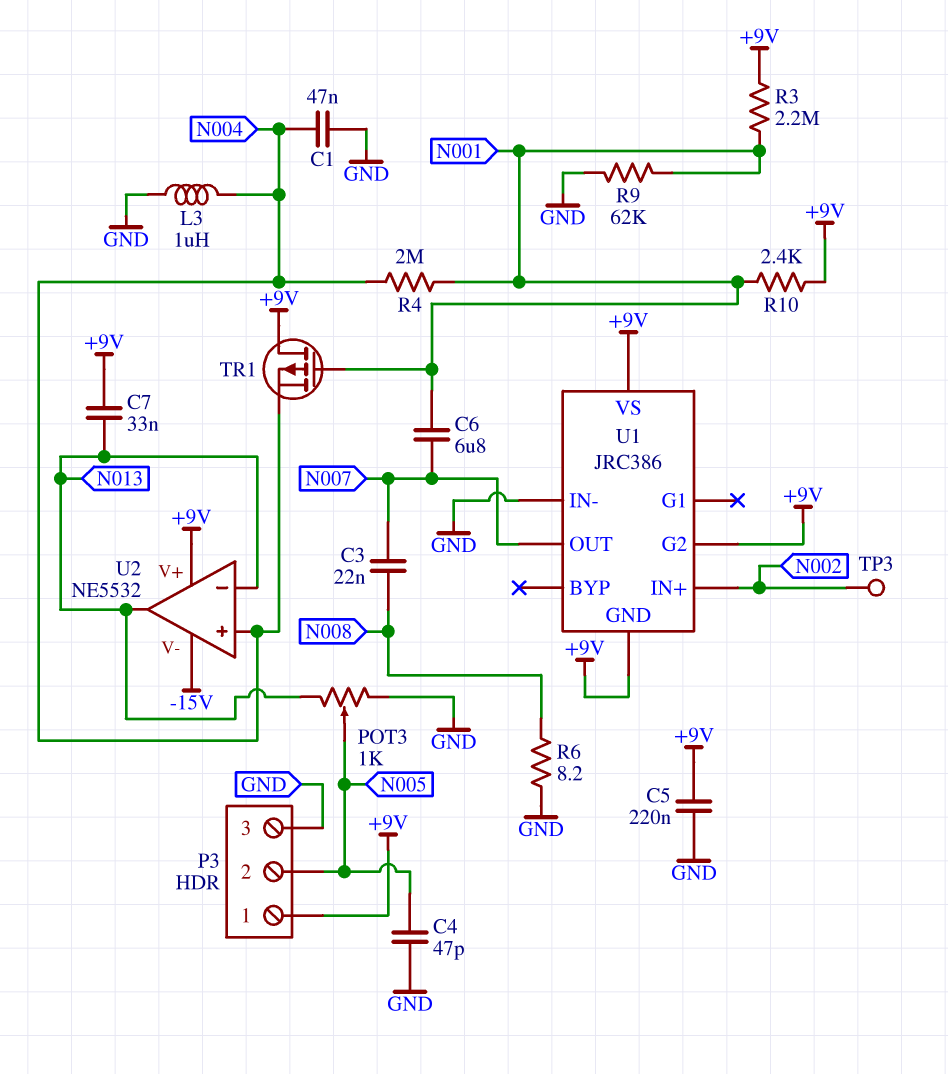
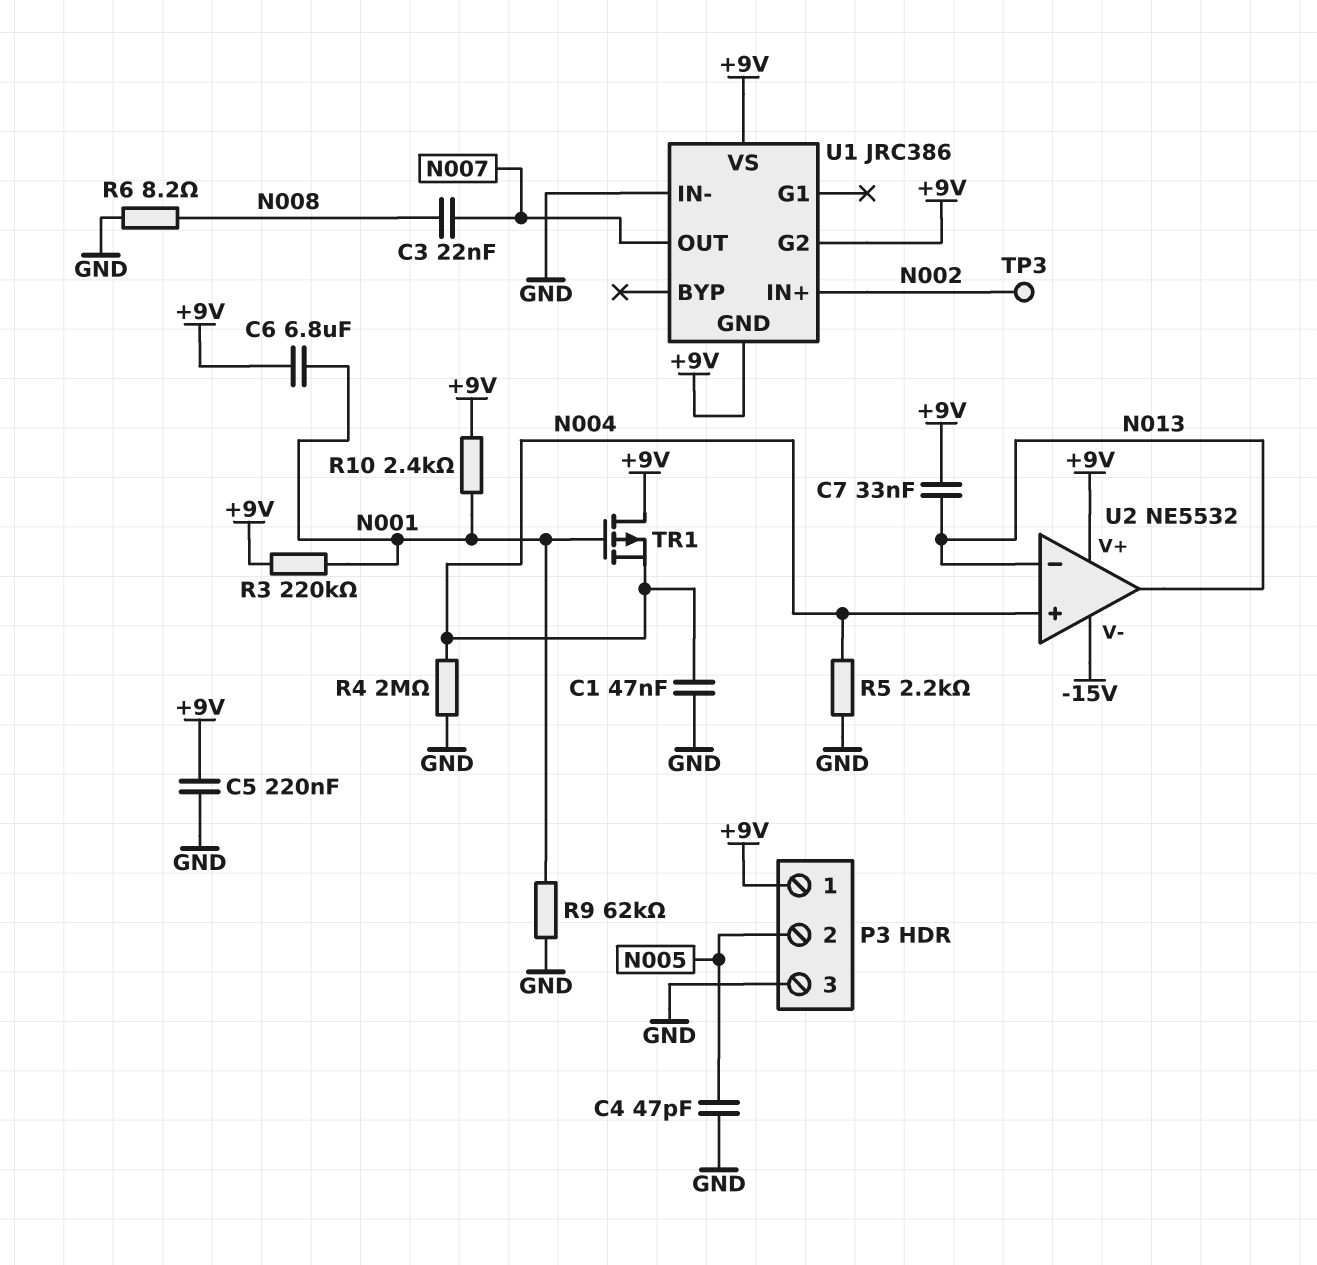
C6: 6.8uF (N001, N007) -> 6.8uF (+9V, N001)
L3: 1uH (GND, N004) -> none
POT3: 1k (GND, N013, wiper N005) -> none
R3: 2.2M (+9V, N001) -> 220k (+9V, N001)
R4: 2M (N001, N004) -> 2M (GND, N004)
R5: none -> 2.2k (GND, N004)

